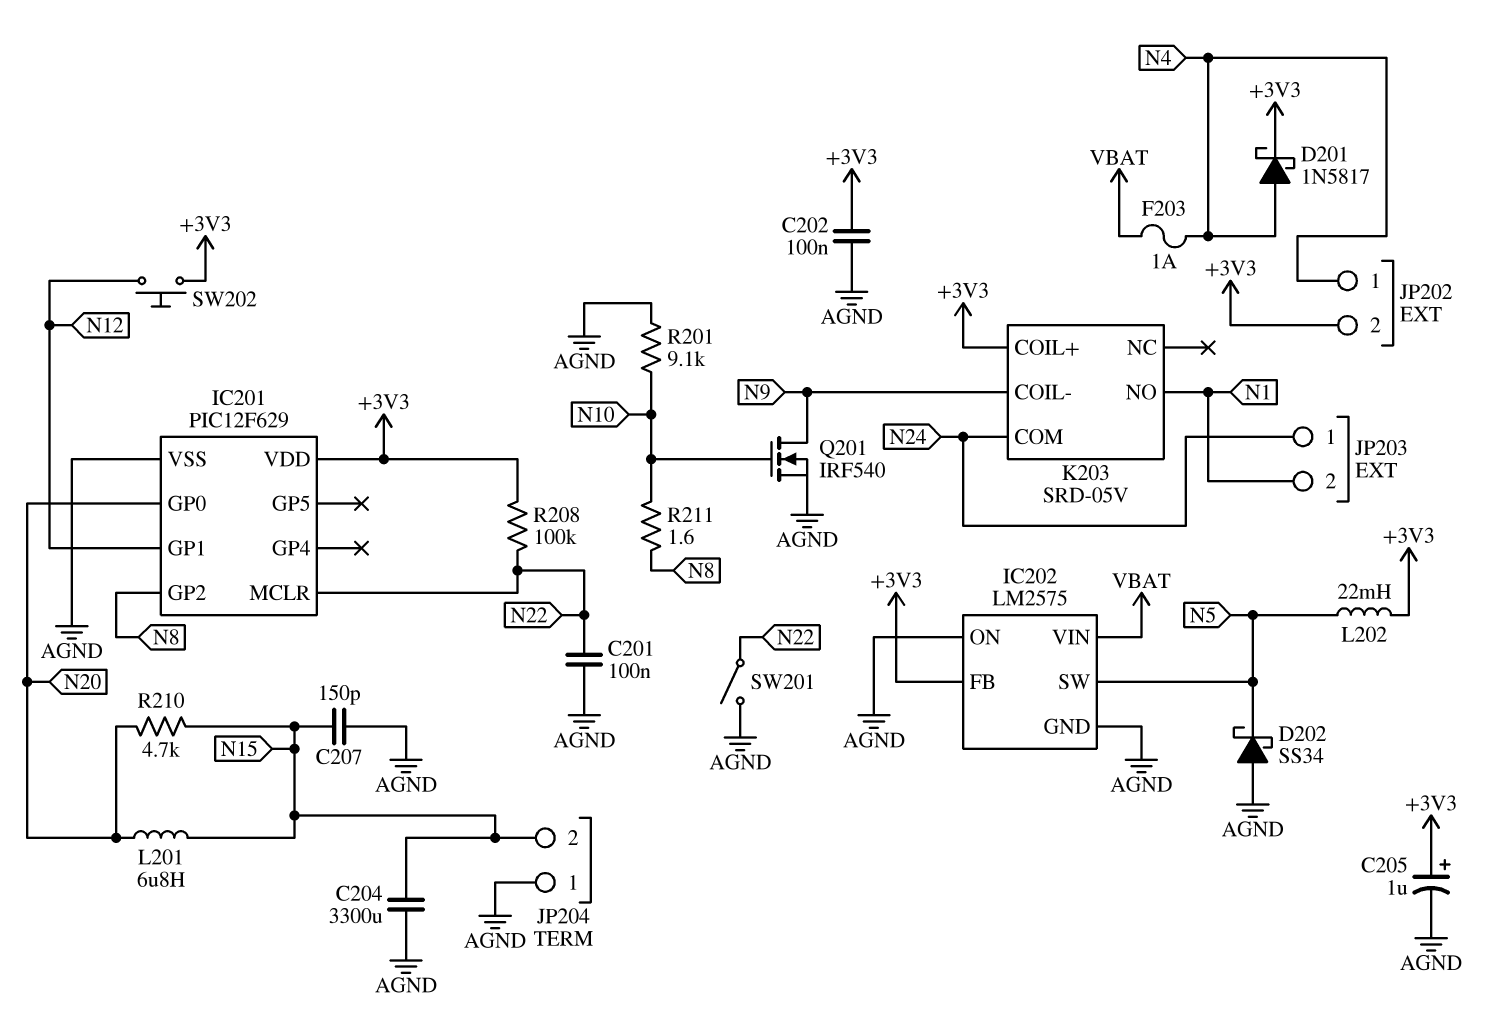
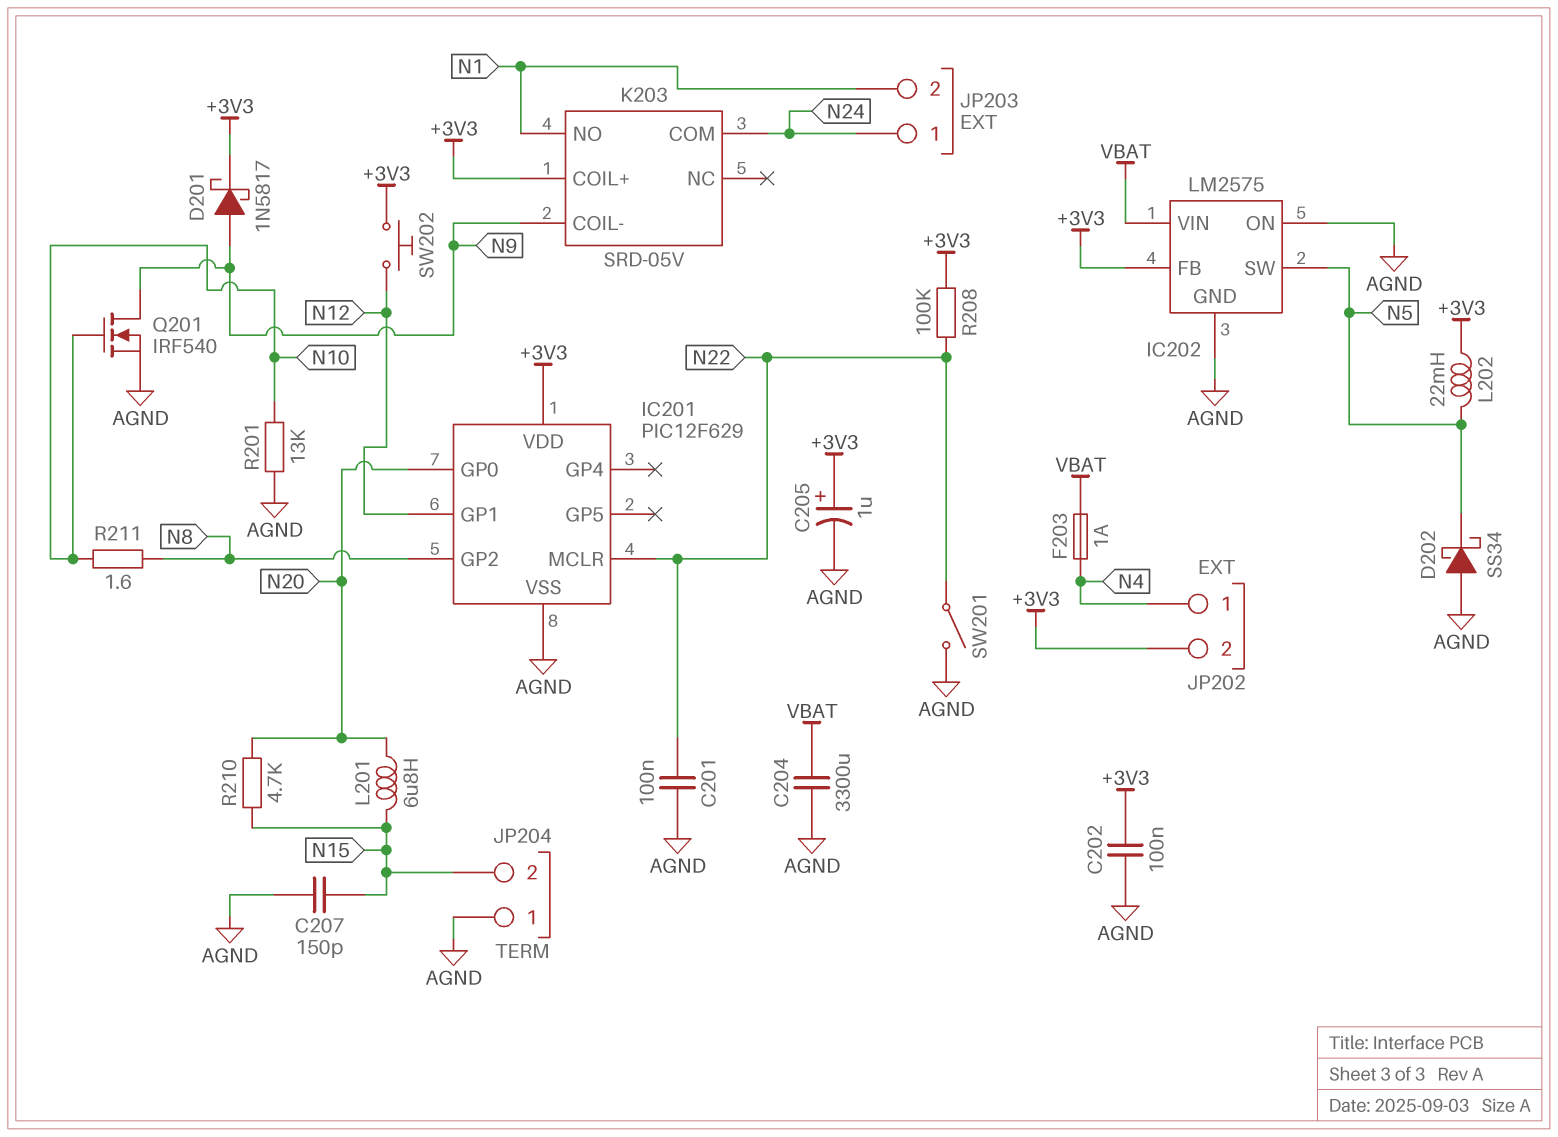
C204: 3300uF (AGND, N15) -> 3300uF (AGND, VBAT)
D201: schottky 1N5817 (A N4, K +3V3) -> schottky 1N5817 (A N9, K +3V3)
R201: 9.1k (AGND, N10) -> 13k (AGND, N10)

